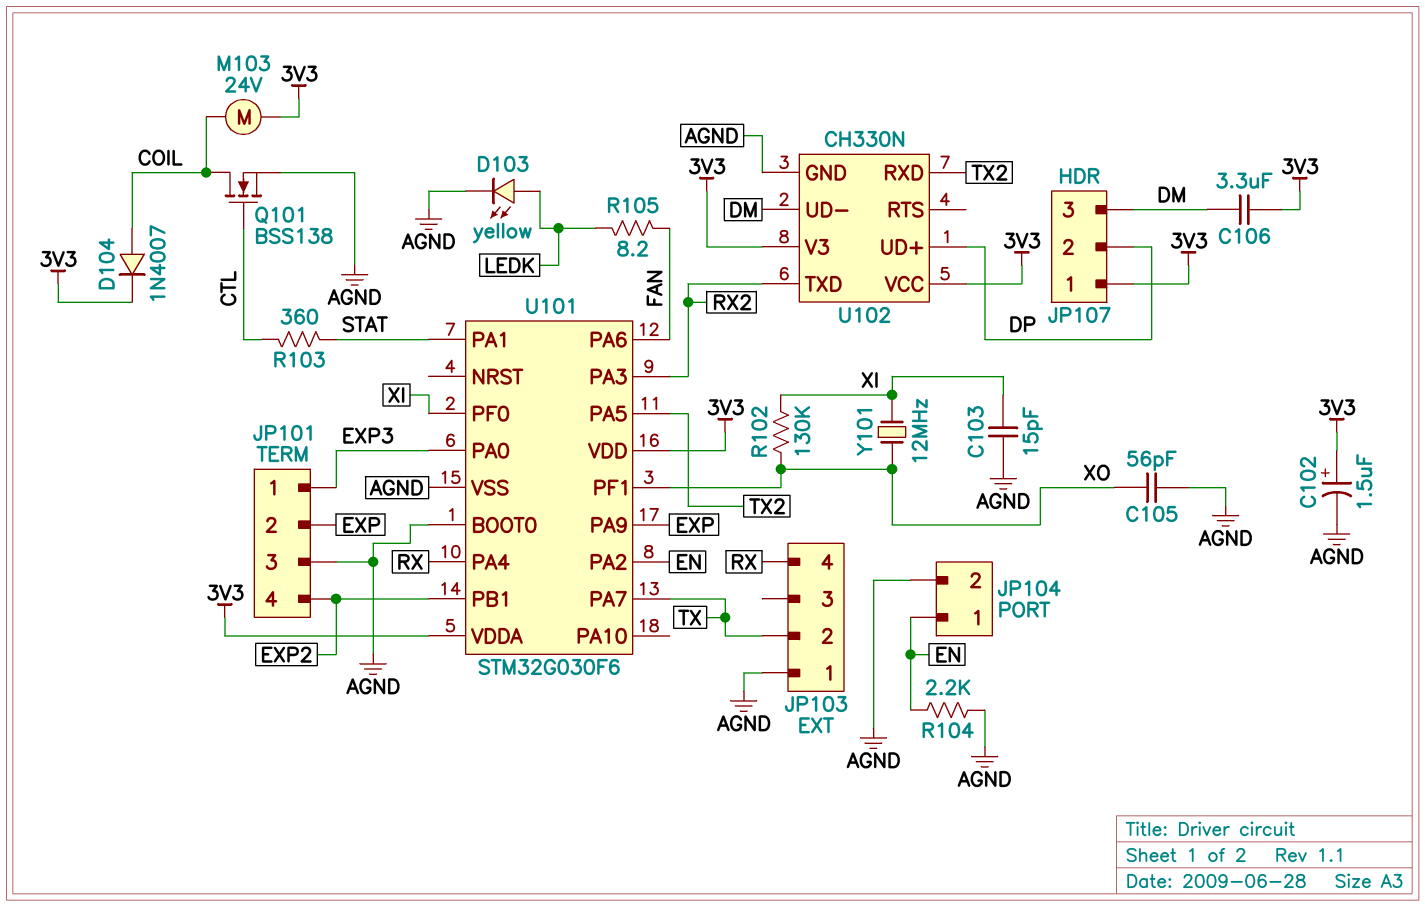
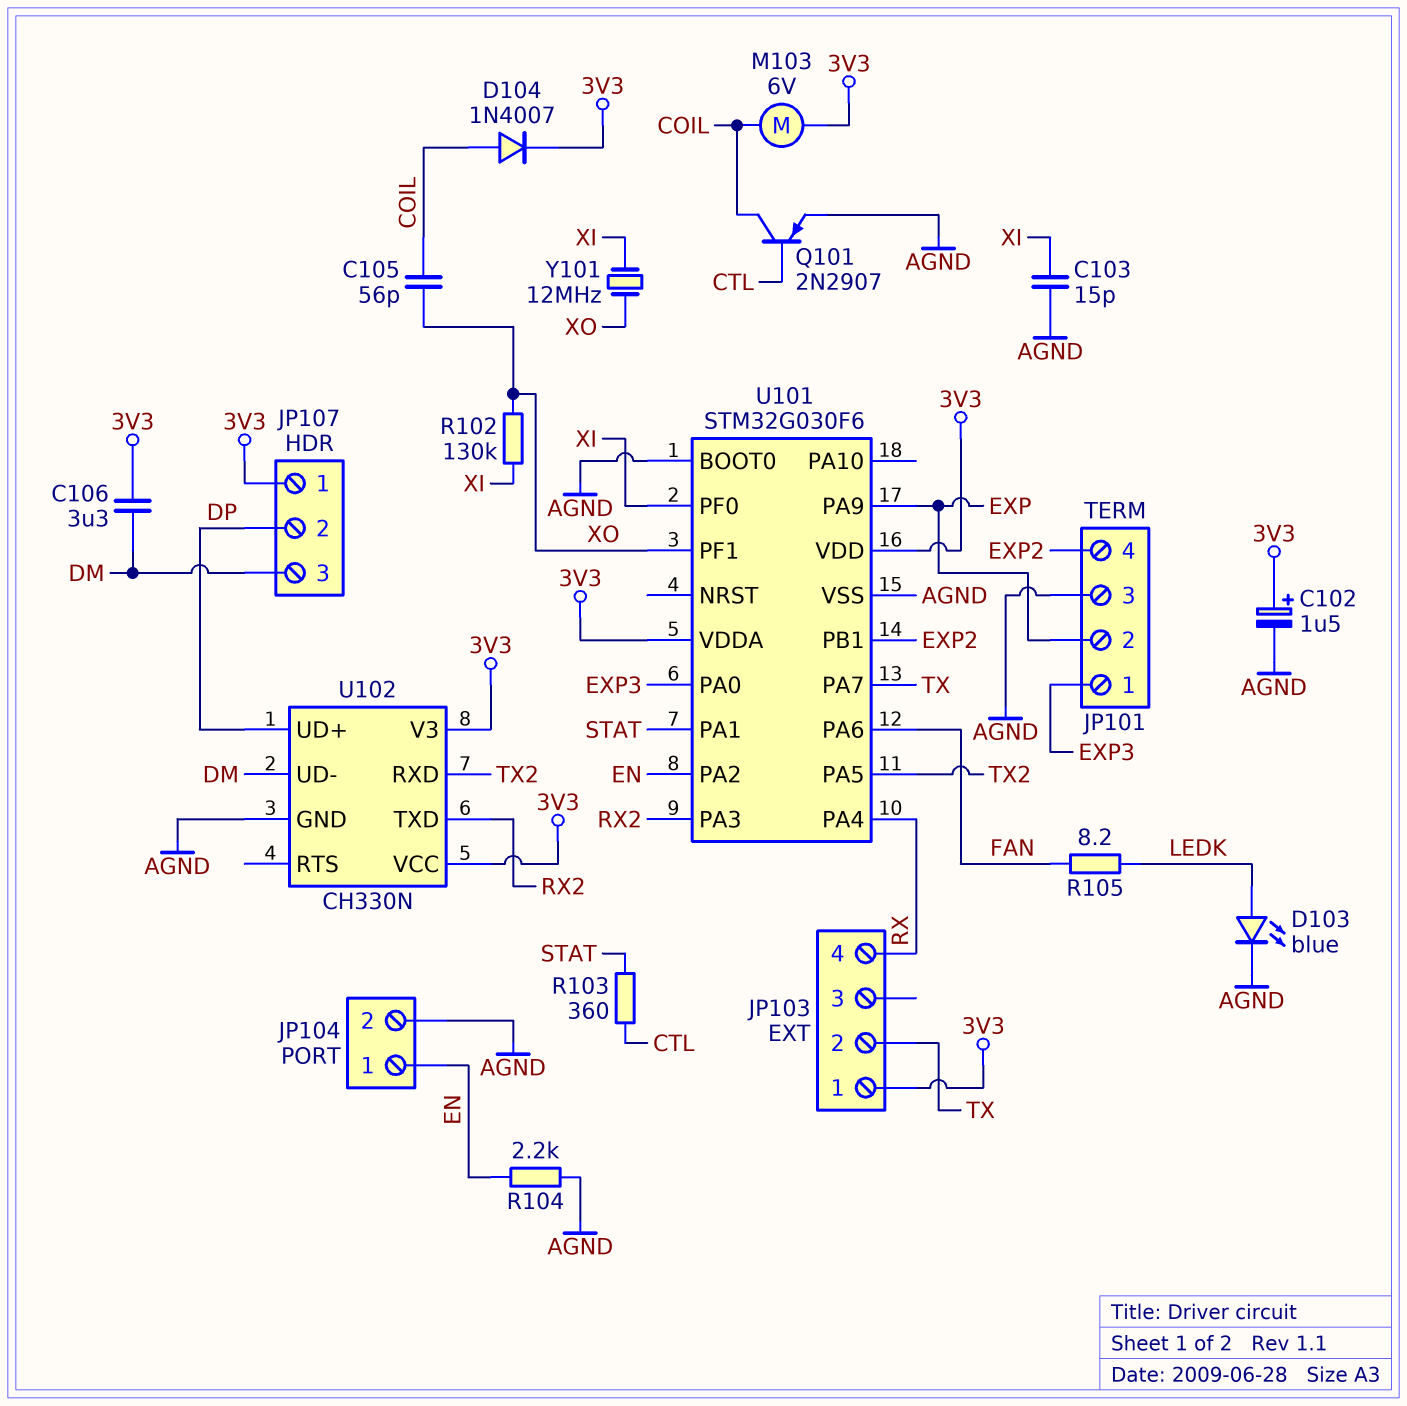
C105: 56pF (AGND, XO) -> 56pF (COIL, XO)
D103: LED yellow (A LEDK, K AGND) -> LED blue (A LEDK, K AGND)
JP103 pin 1: AGND -> 3V3
M103: motor 24V (3V3, COIL) -> motor 6V (3V3, COIL)
Q101: NMOS BSS138 (G CTL, D COIL, S AGND) -> PNP 2N2907 (B CTL, C COIL, E AGND)

